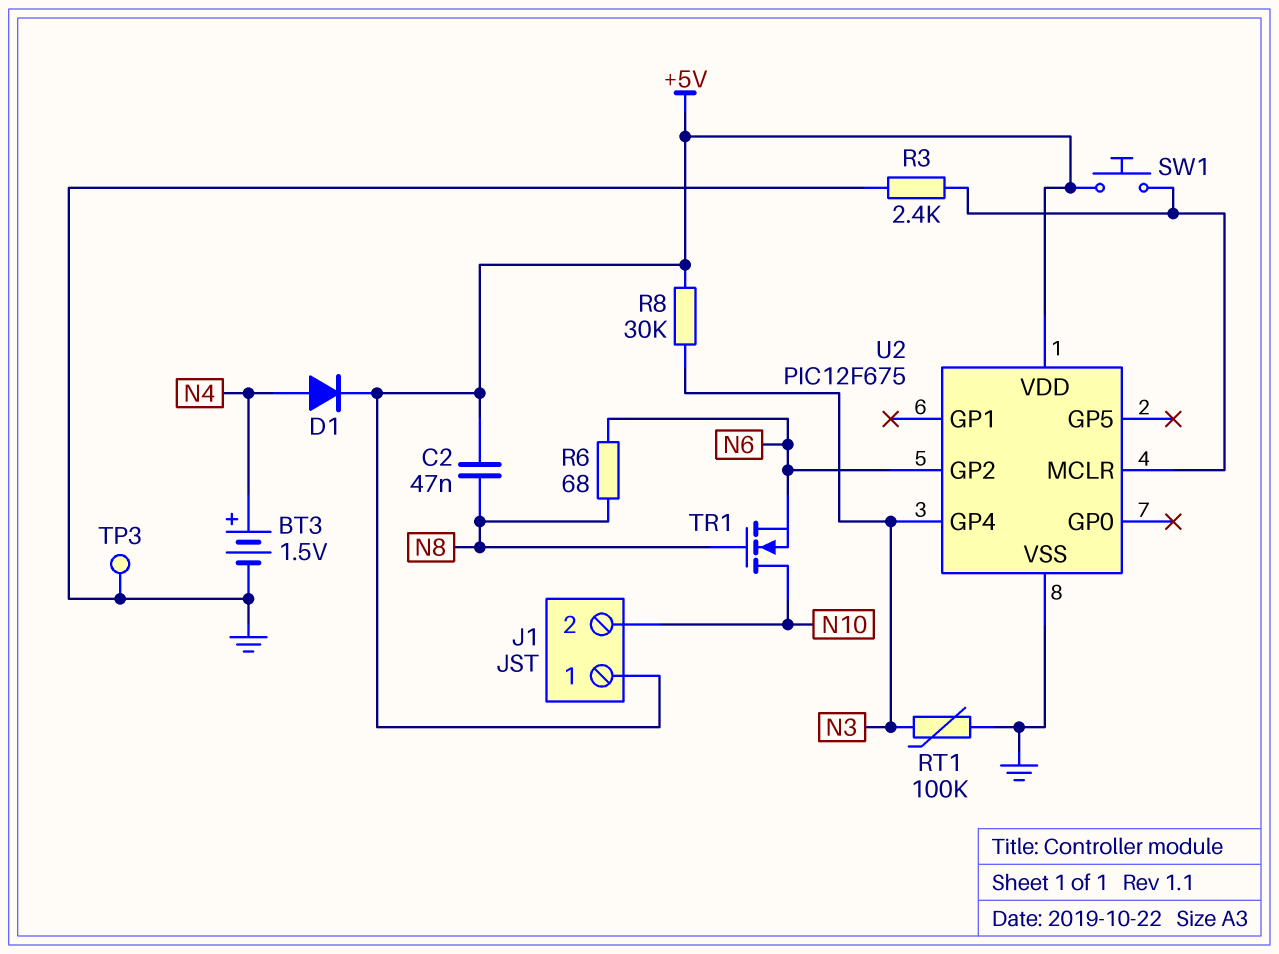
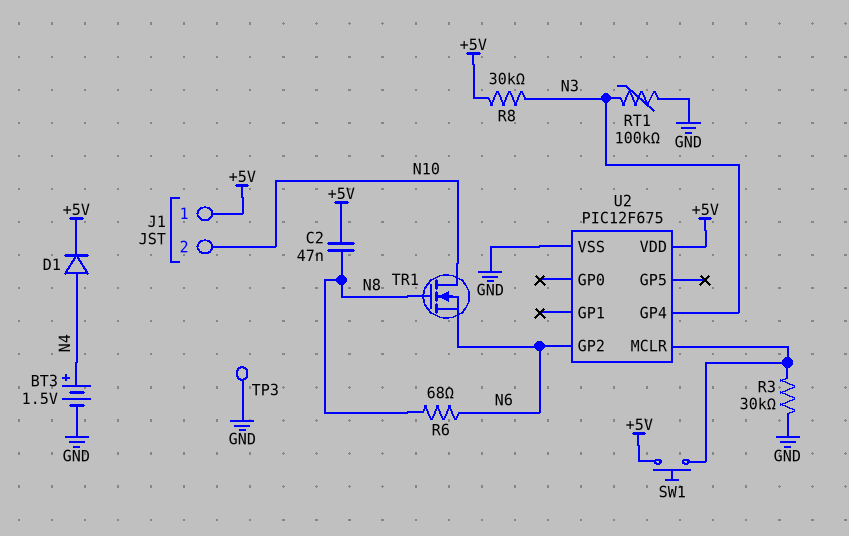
R3: 2.4k (GND, U2/MCLR) -> 30k (GND, U2/MCLR)

